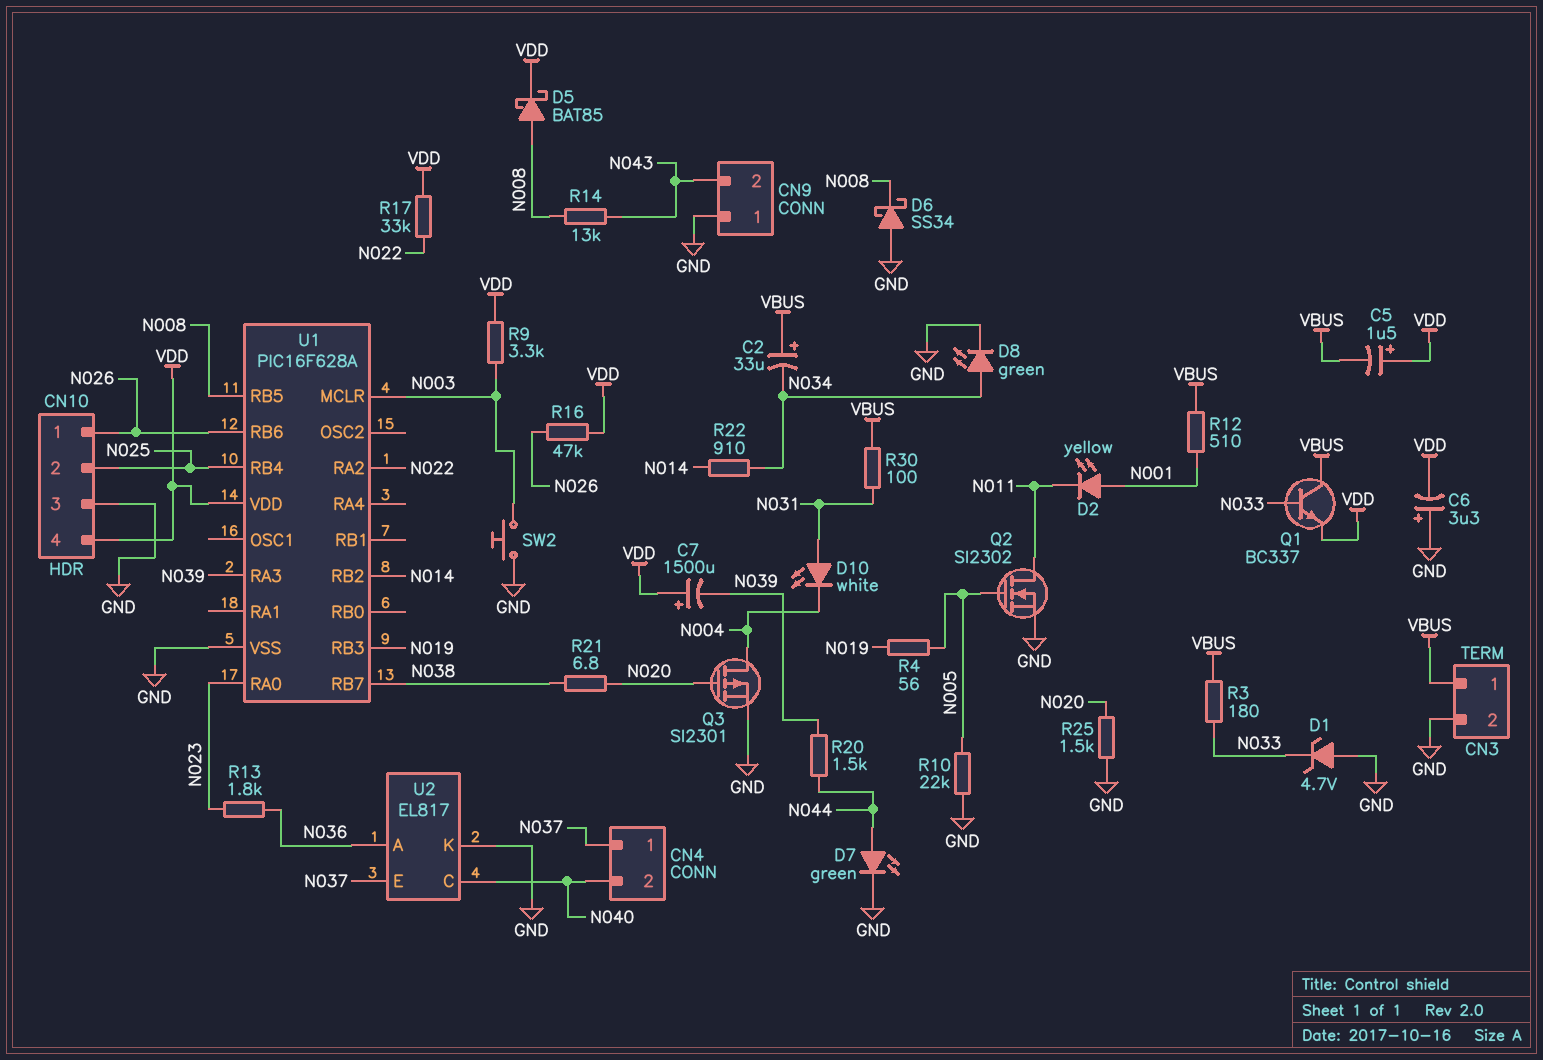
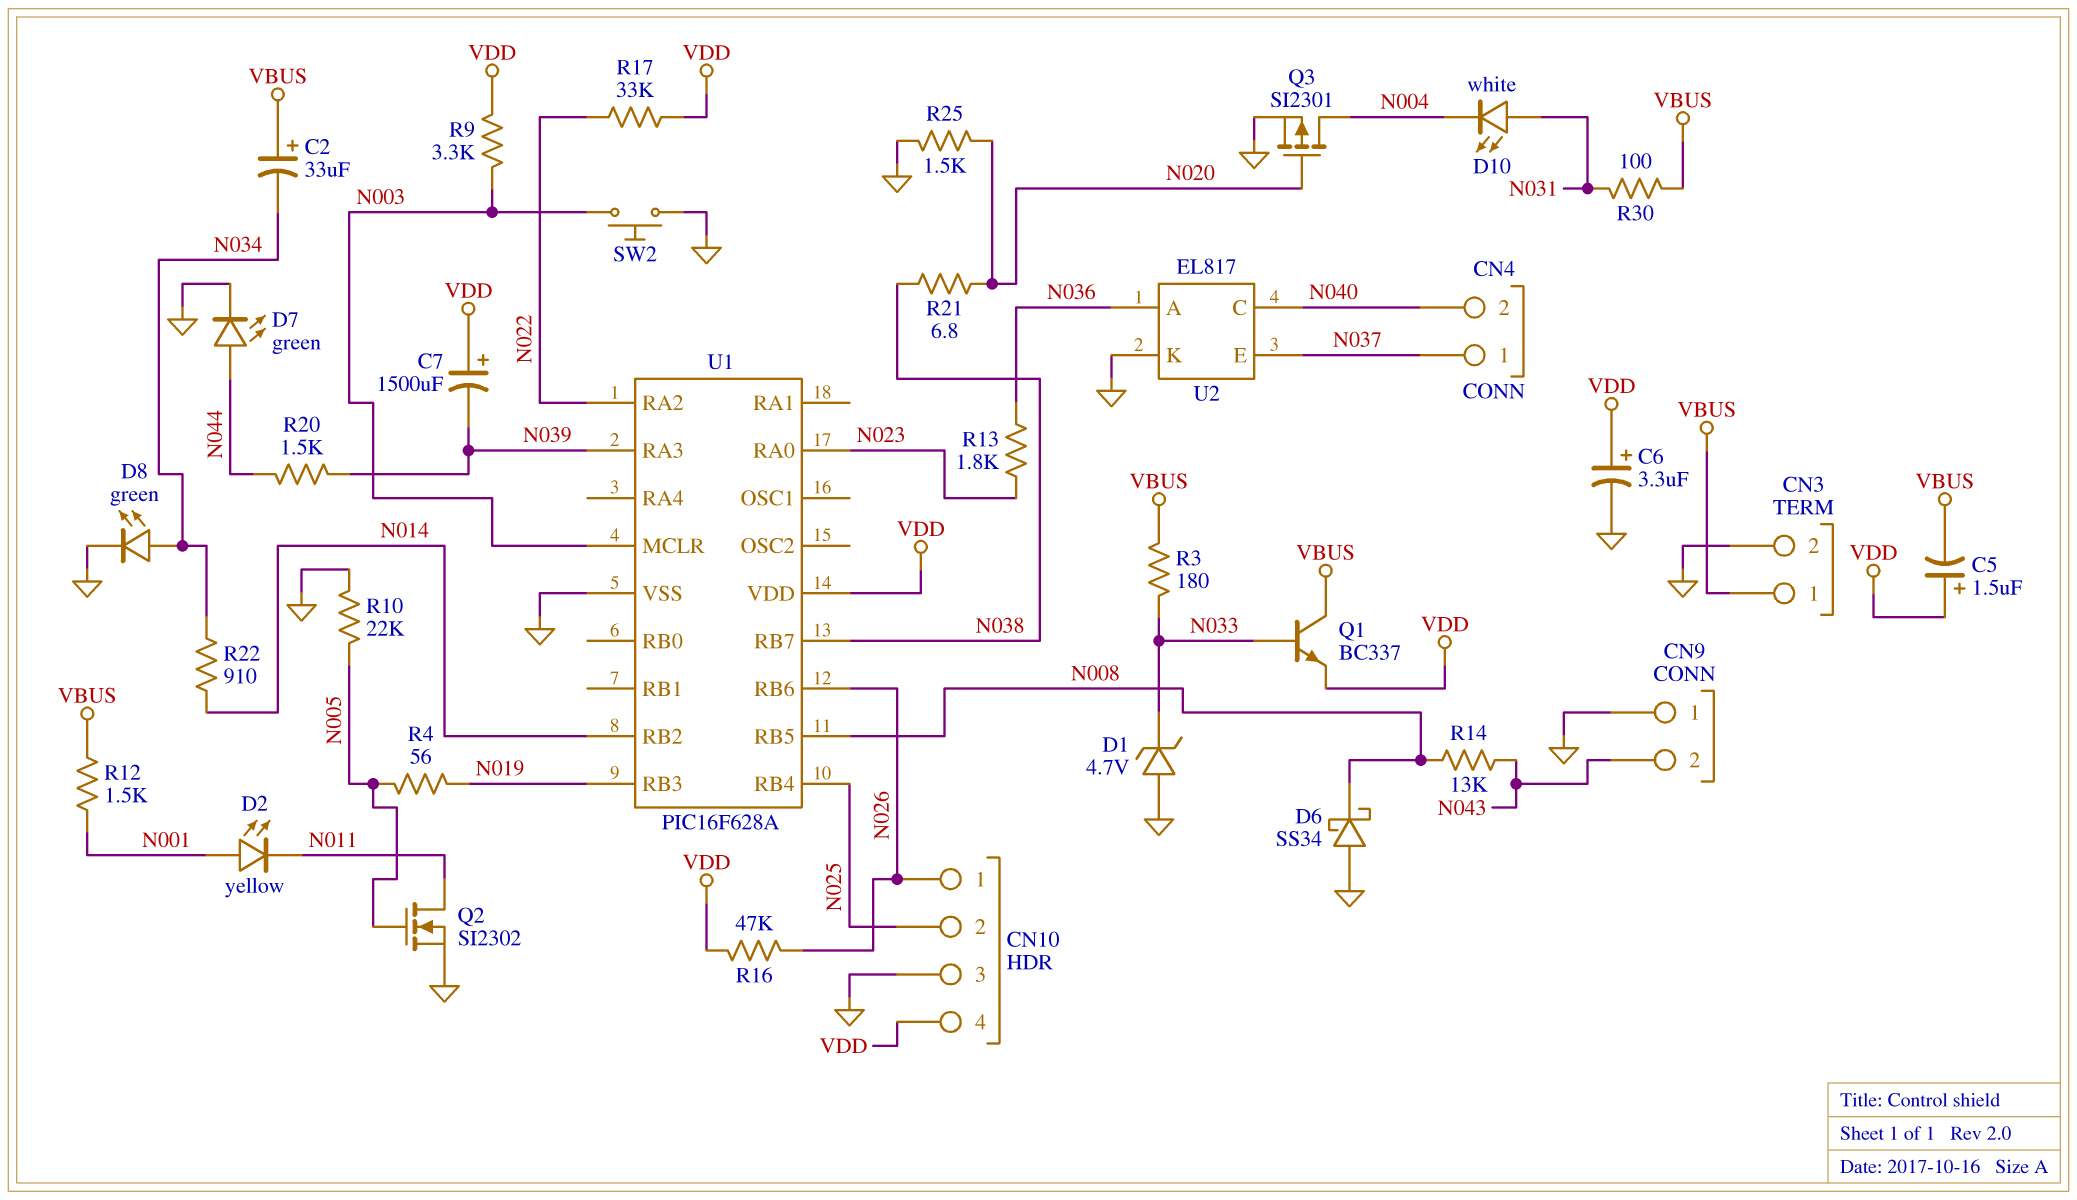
C6: 3.3uF (plus GND, minus VDD) -> 3.3uF (plus VDD, minus GND)
D5: schottky BAT85 (A N008, K VDD) -> none
R12: 510 (N001, VBUS) -> 1.5k (N001, VBUS)

